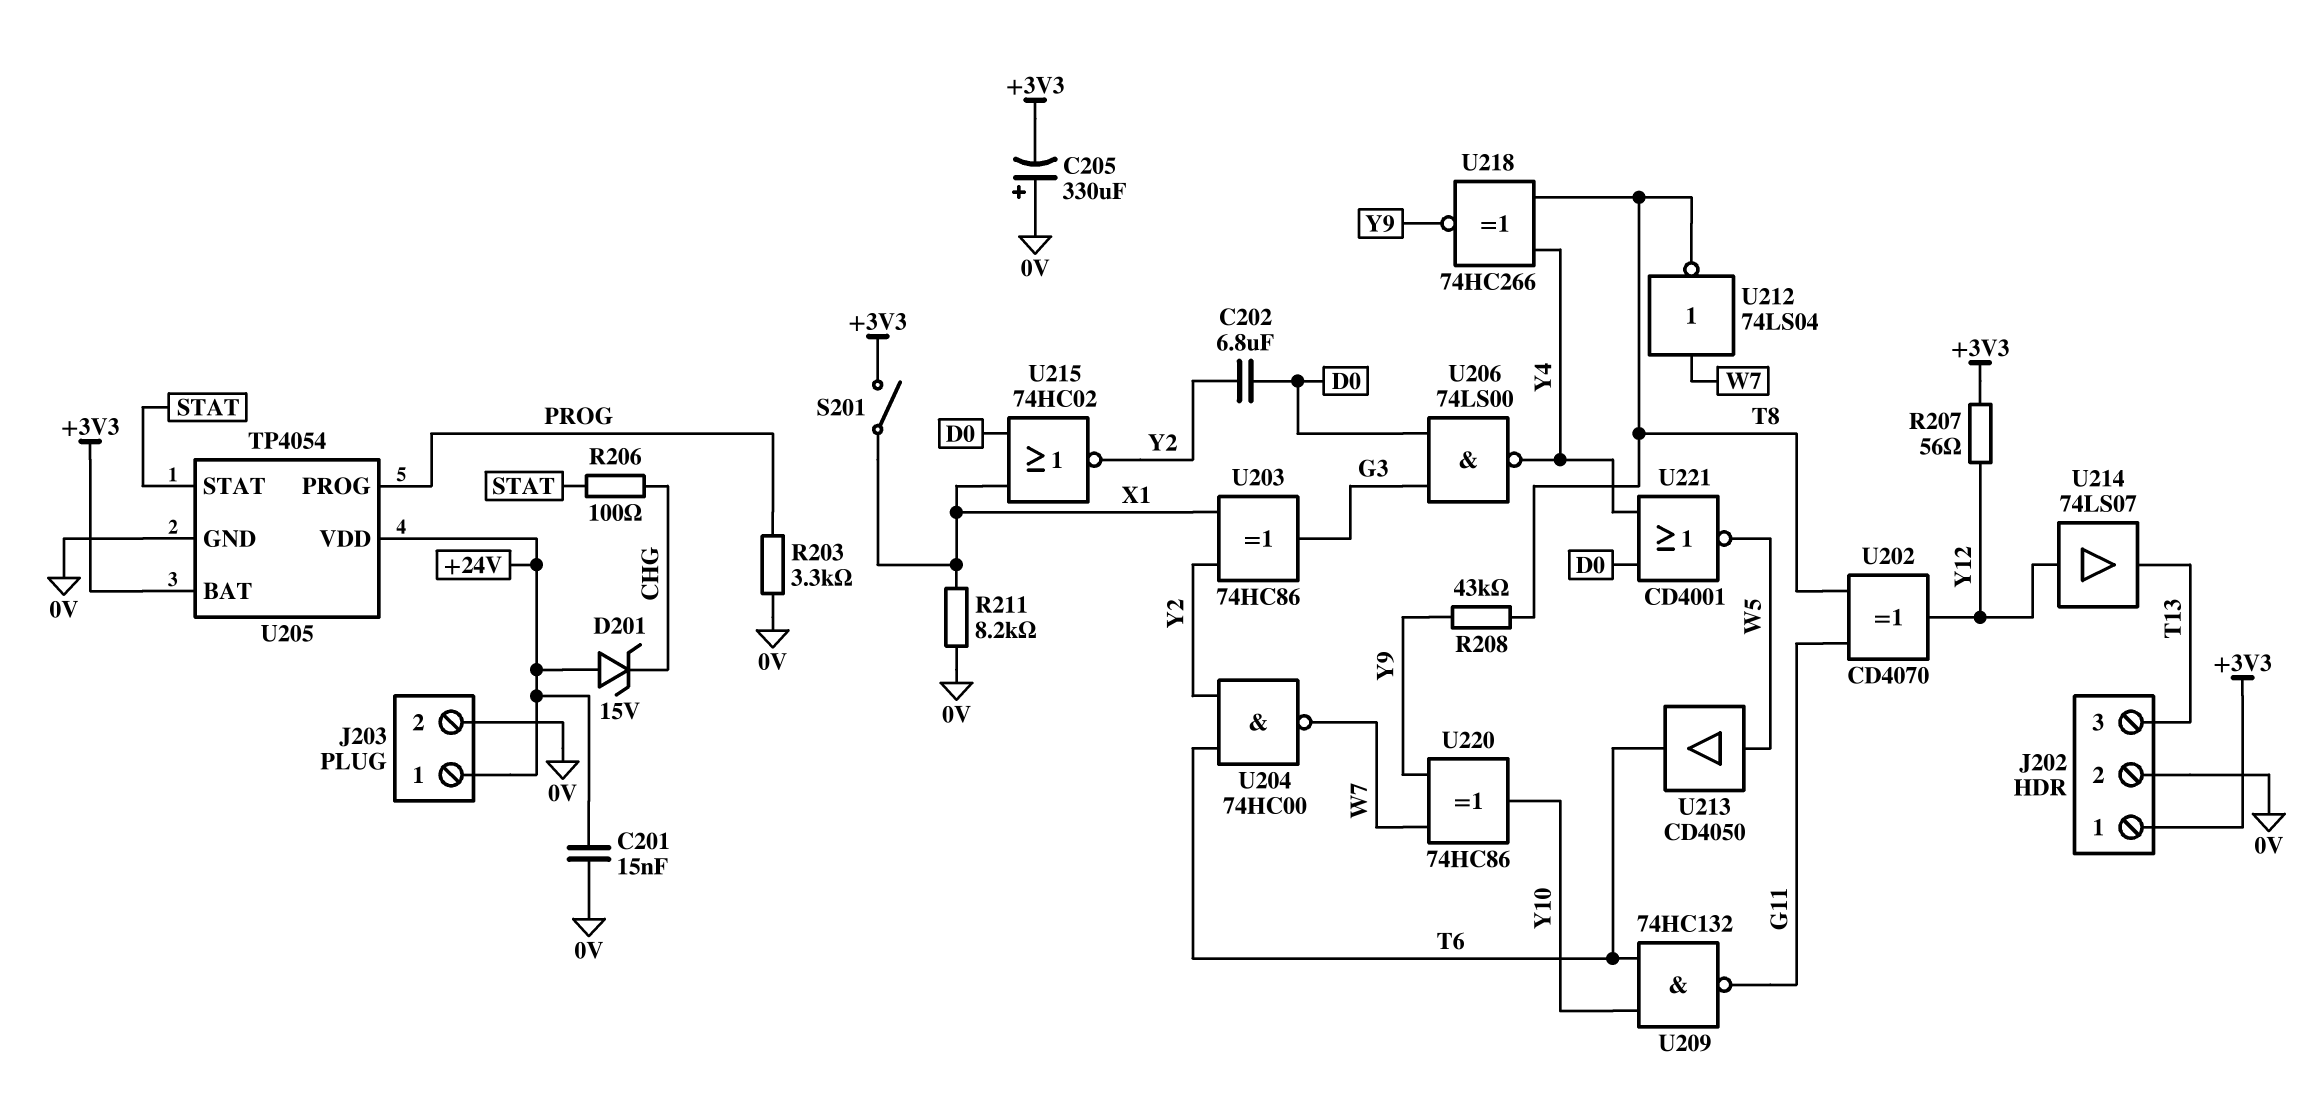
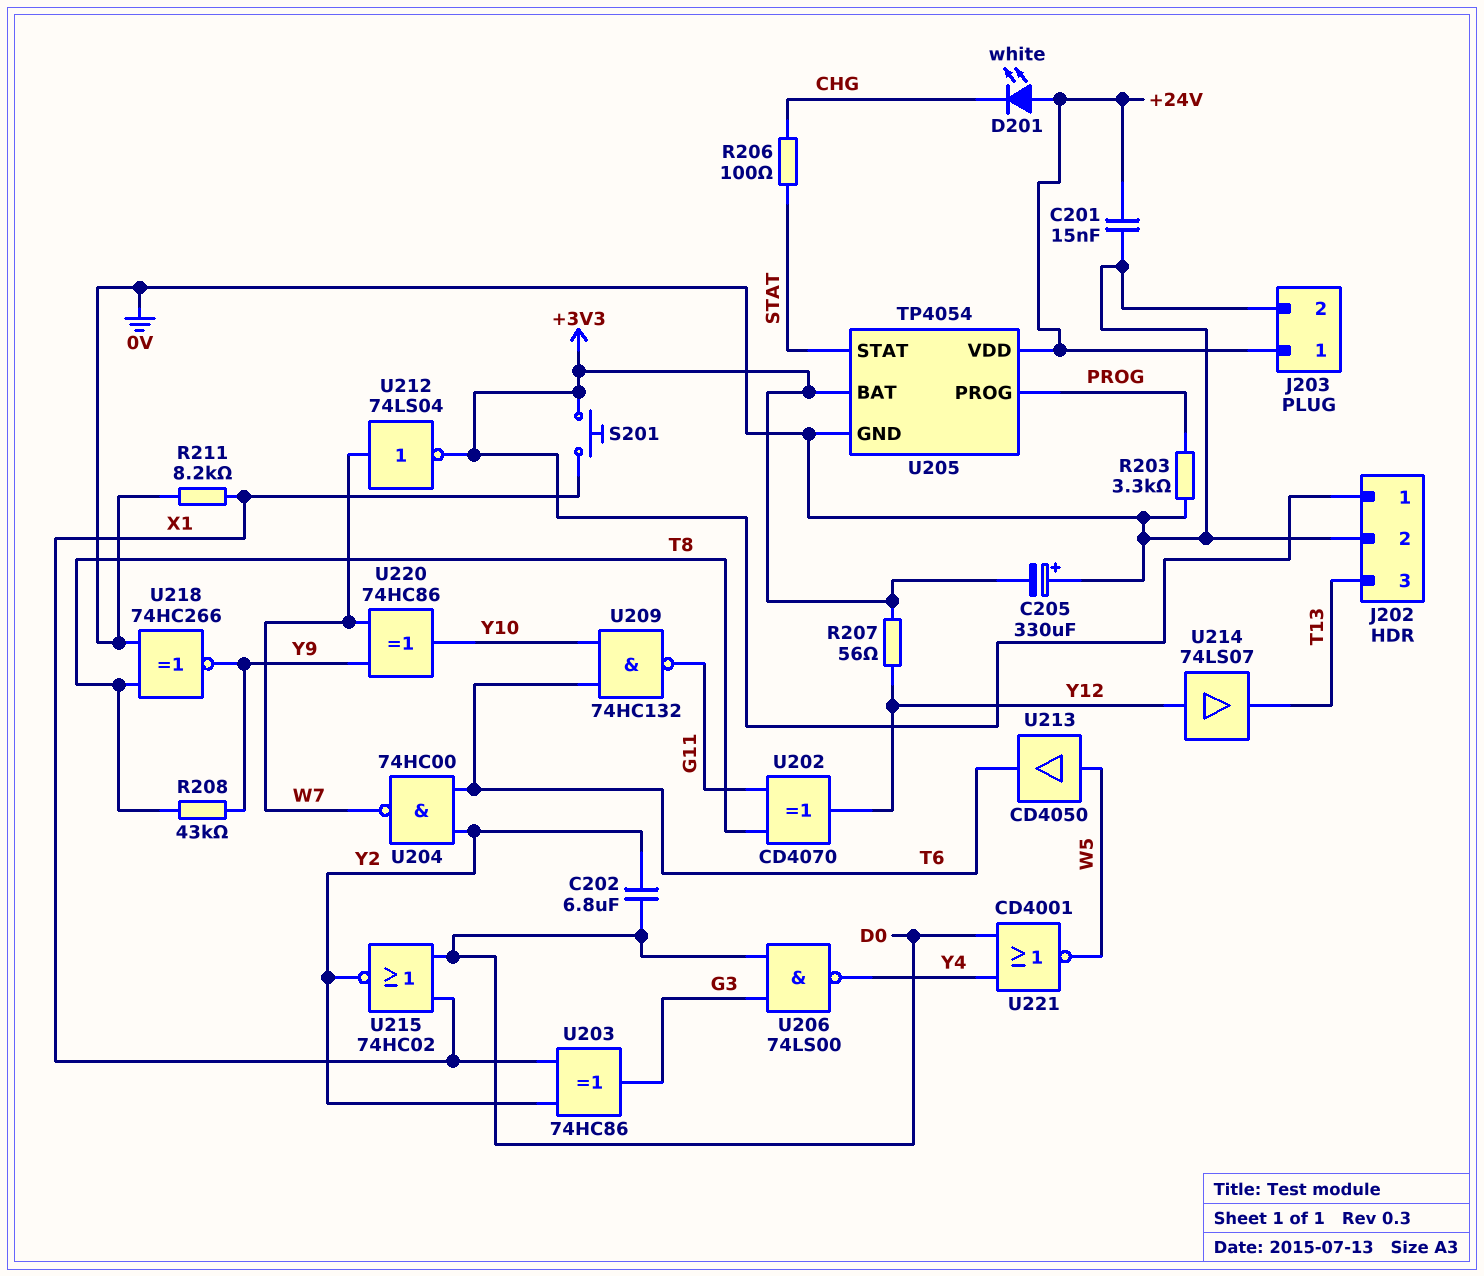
D201: zener 15V (A +24V, K CHG) -> LED white (A +24V, K CHG)
S201: switch (+3V3, X1) -> button (+3V3, X1)
U212: NOT 74LS04 (in W7, out T8) -> NOT 74LS04 (in W7, out +3V3)
U218: XNOR 74HC266 (in T8, in Y4, out Y9) -> XNOR 74HC266 (in 0V, in T8, out Y9)

